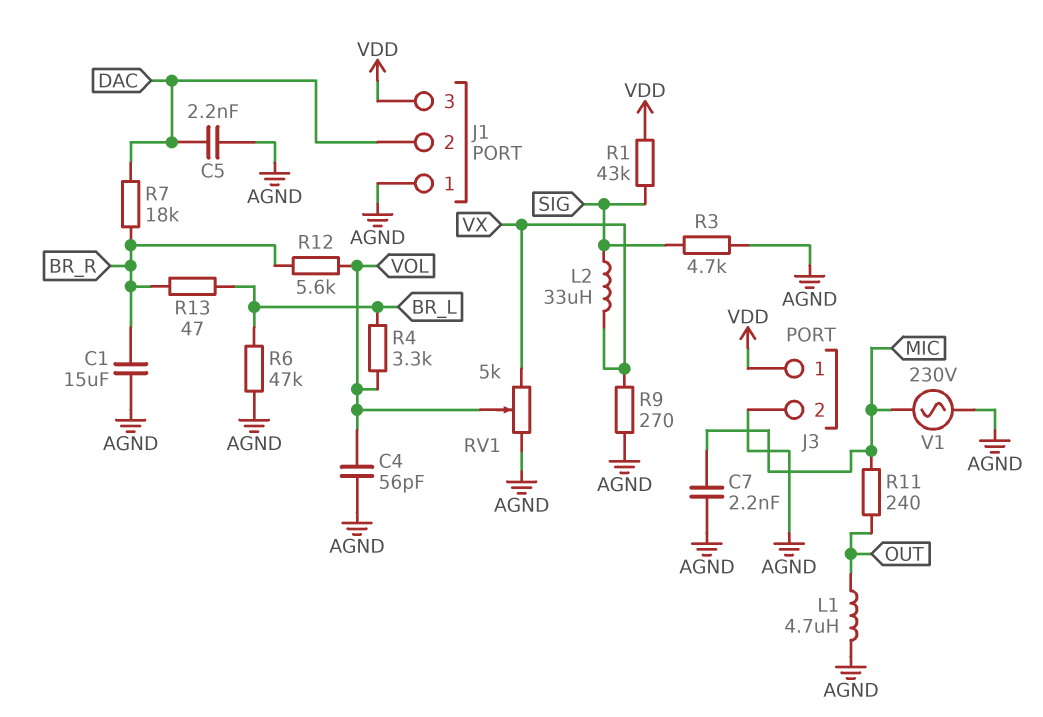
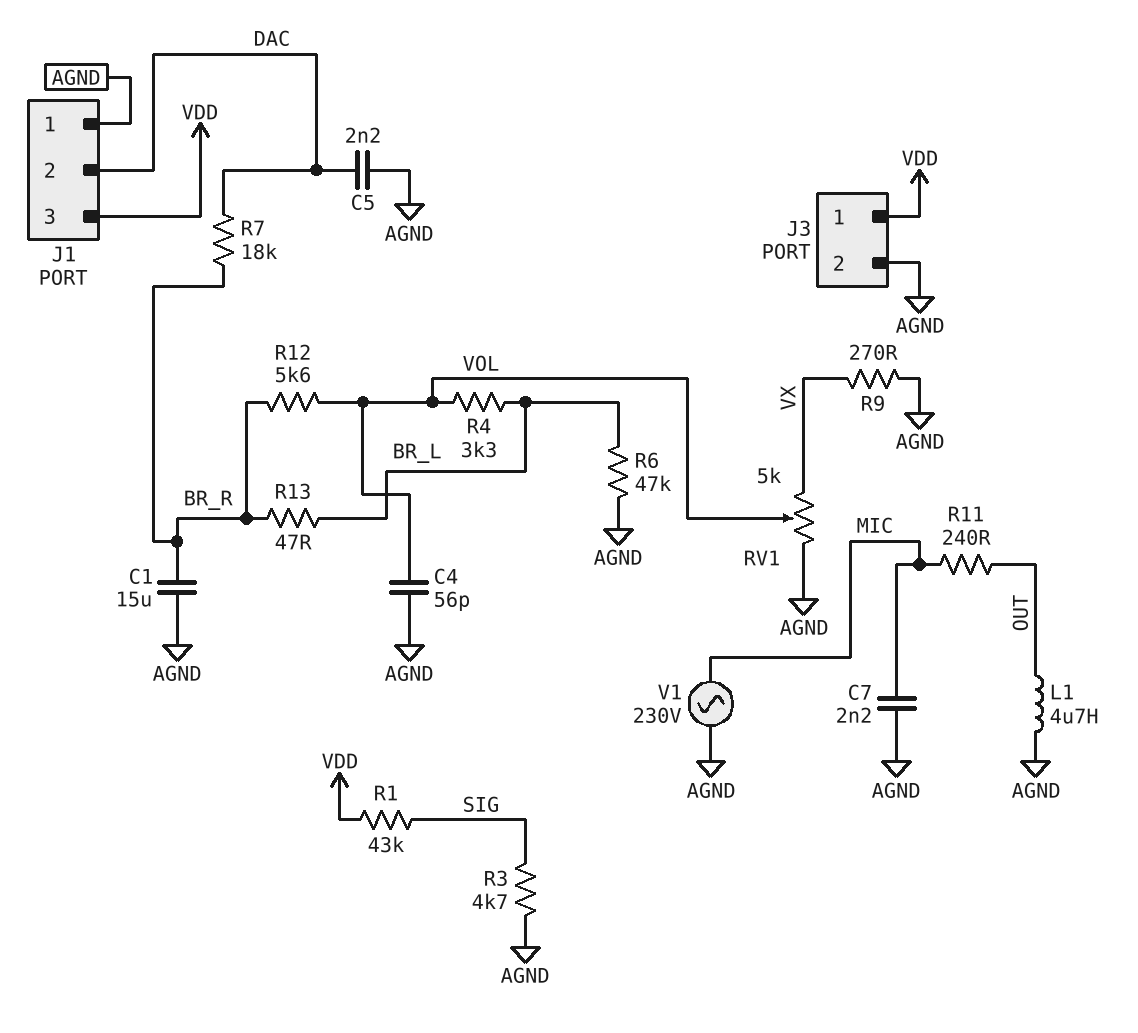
L2: 33uH (SIG, VX) -> none

